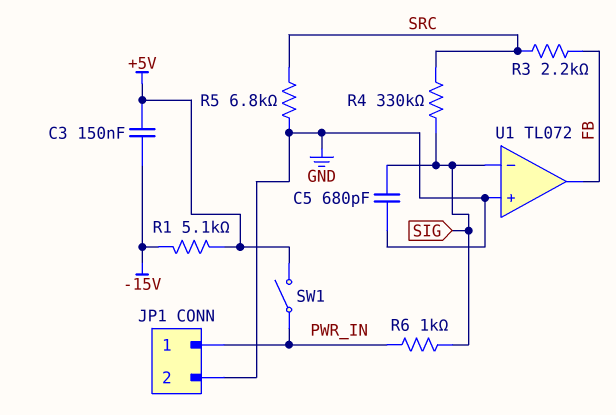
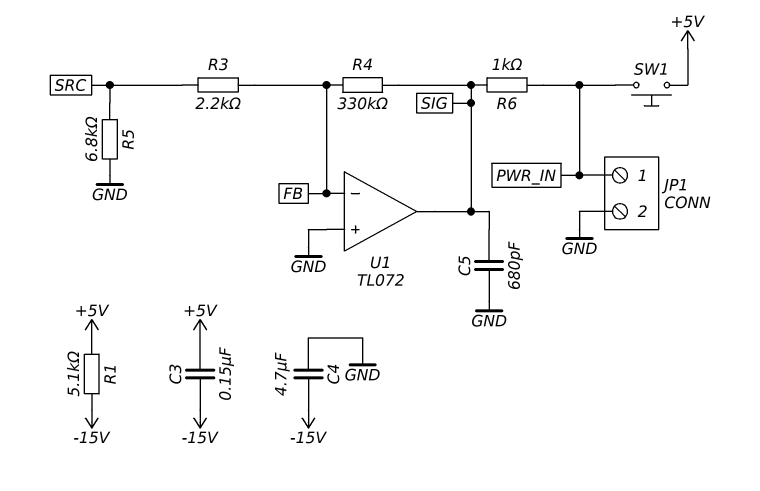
C4: none -> 4.7uF (-15V, GND)
R4: 330k (SIG, SRC) -> 330k (FB, SIG)
SW1: switch (+5V, PWR_IN) -> button (+5V, PWR_IN)
U1 pin in-: SIG -> FB
U1 pin out: FB -> SIG

